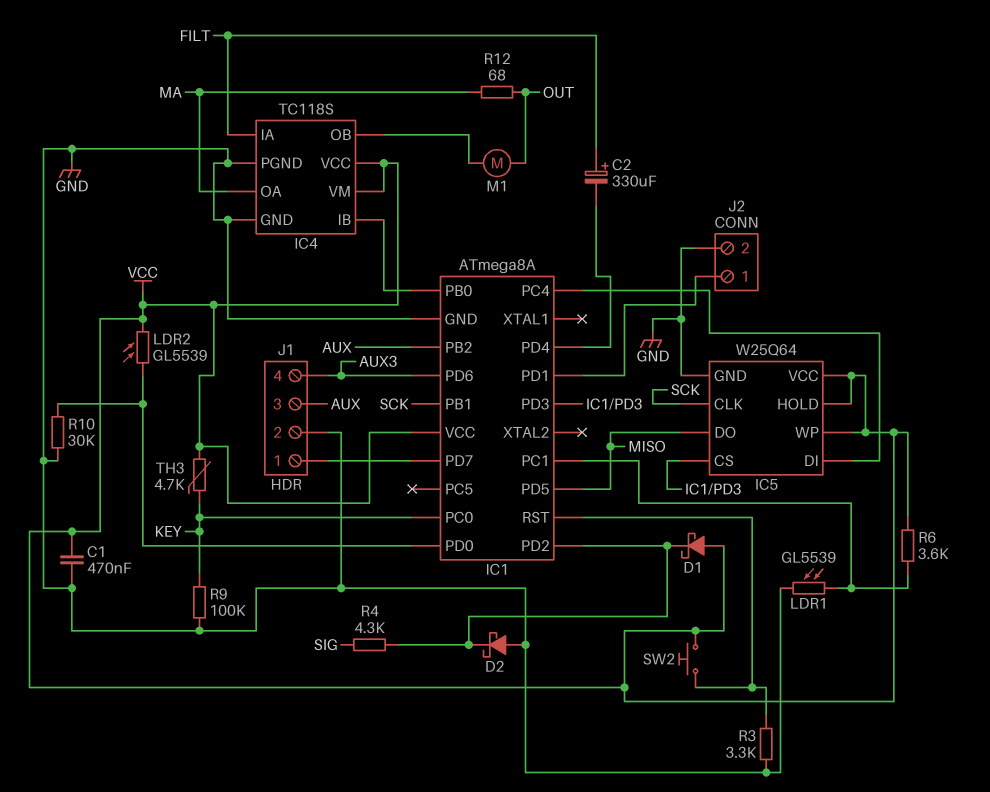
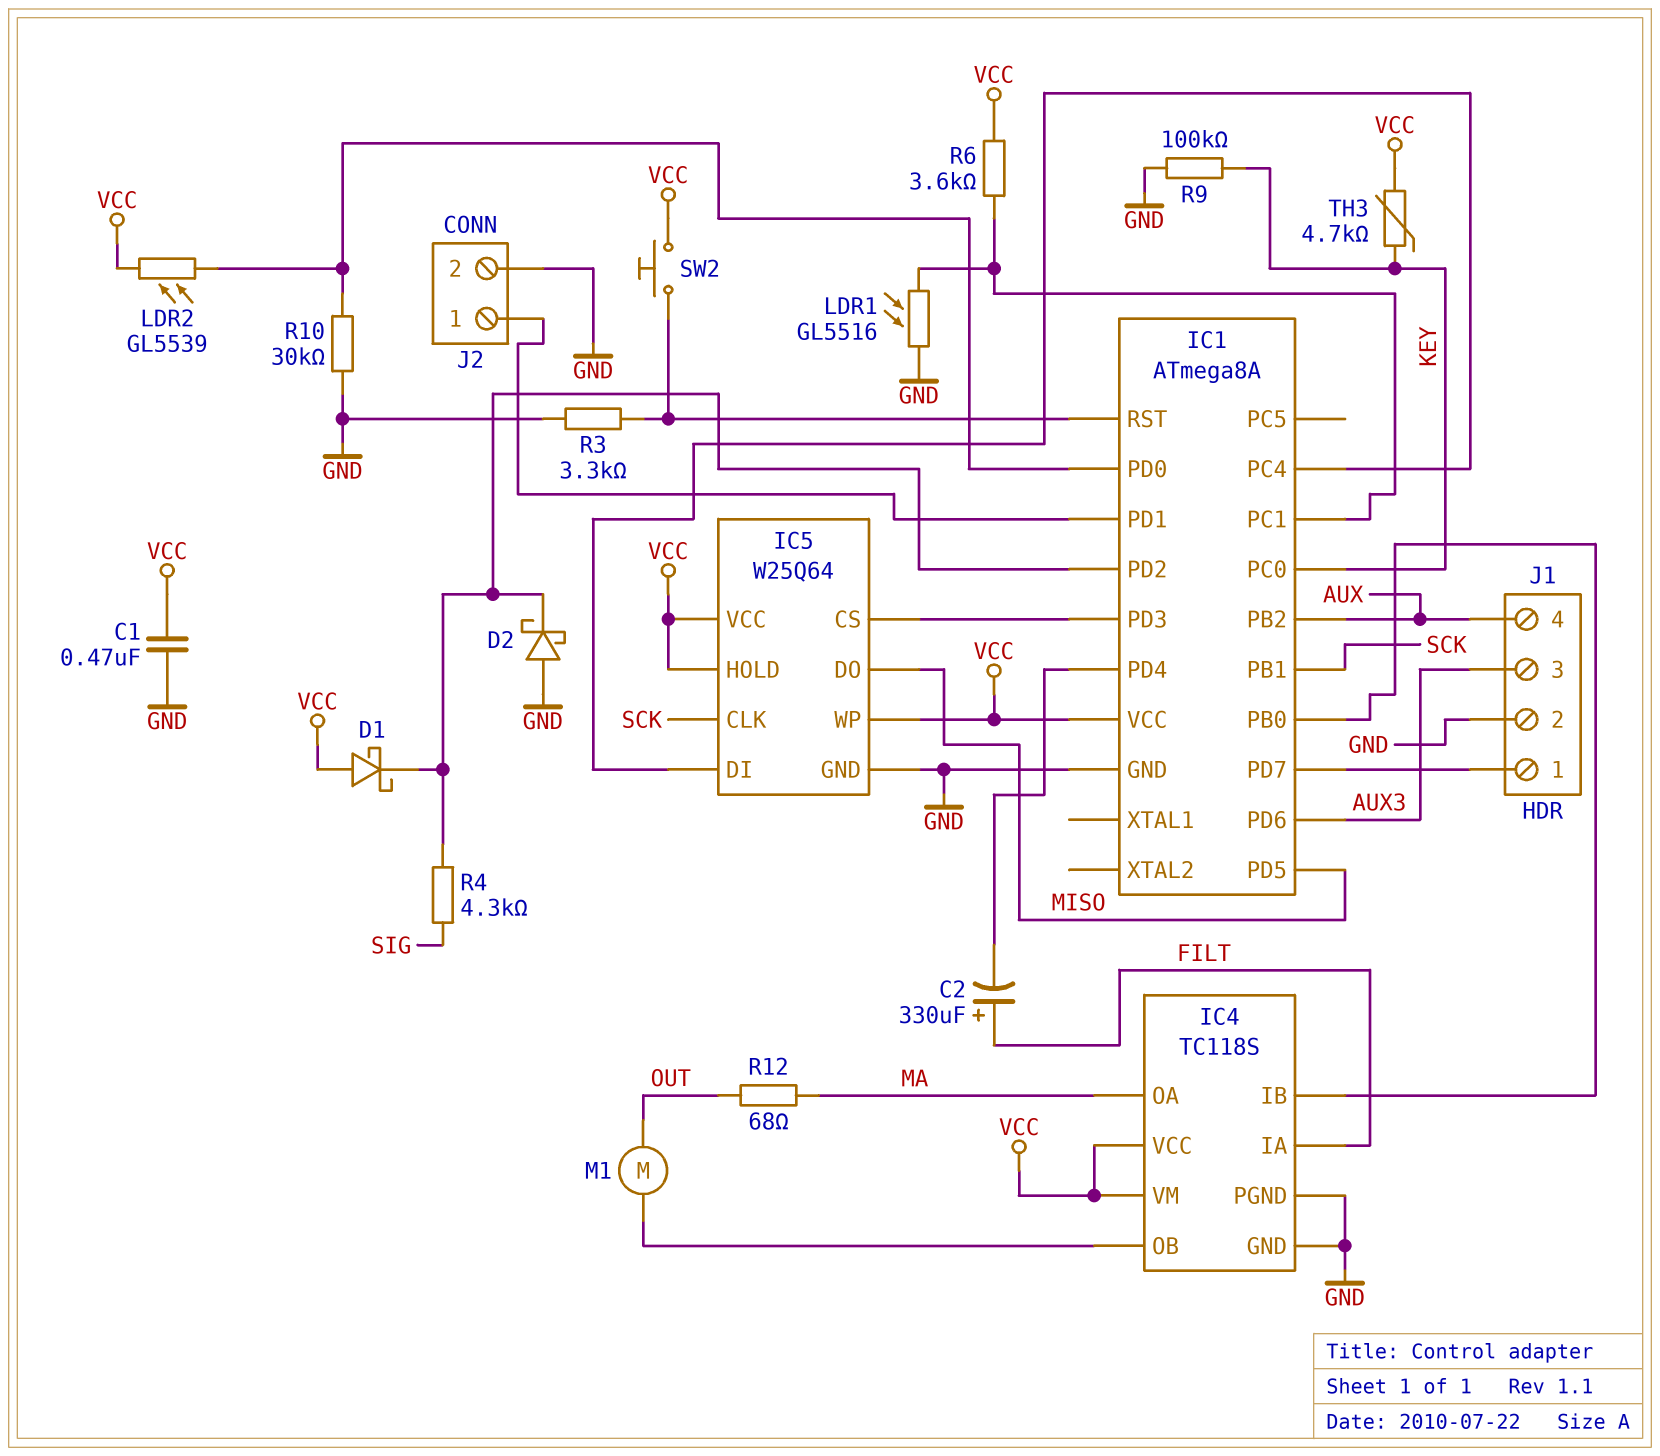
J1 pin 3: AUX -> AUX3
J1 pin 4: AUX3 -> AUX
LDR1: GL5539 (GND, IC1/PC1) -> GL5516 (GND, IC1/PC1)

